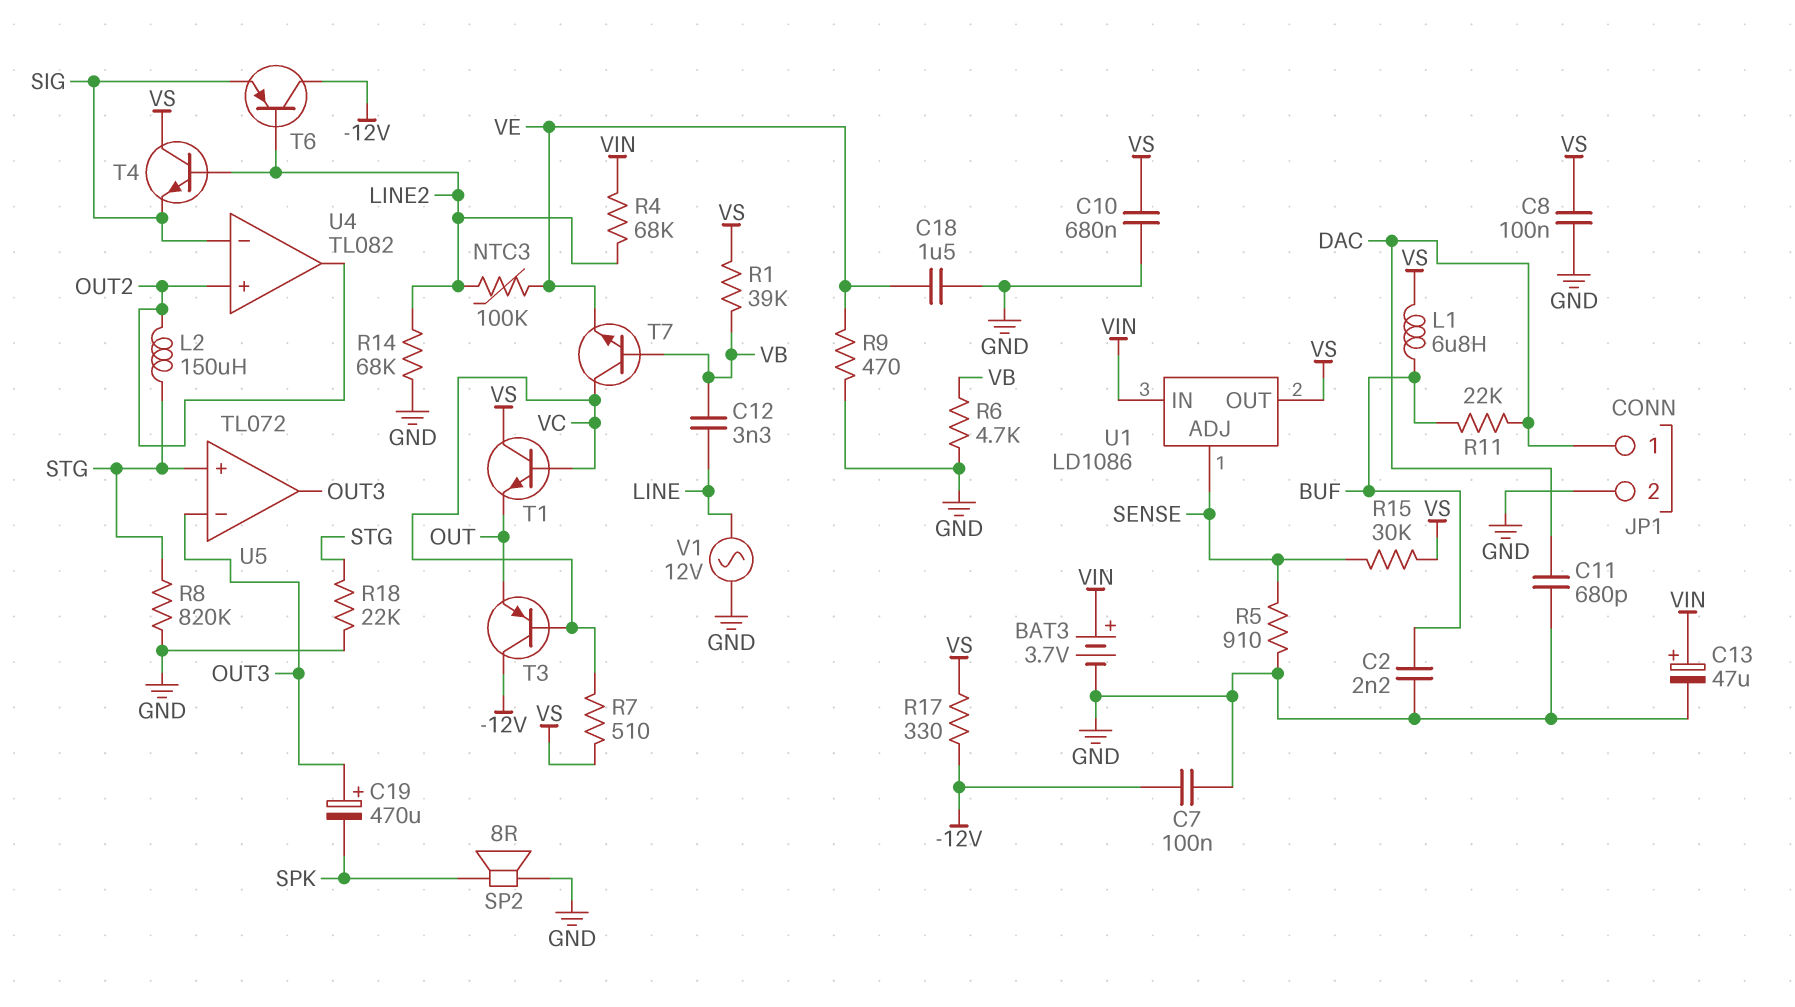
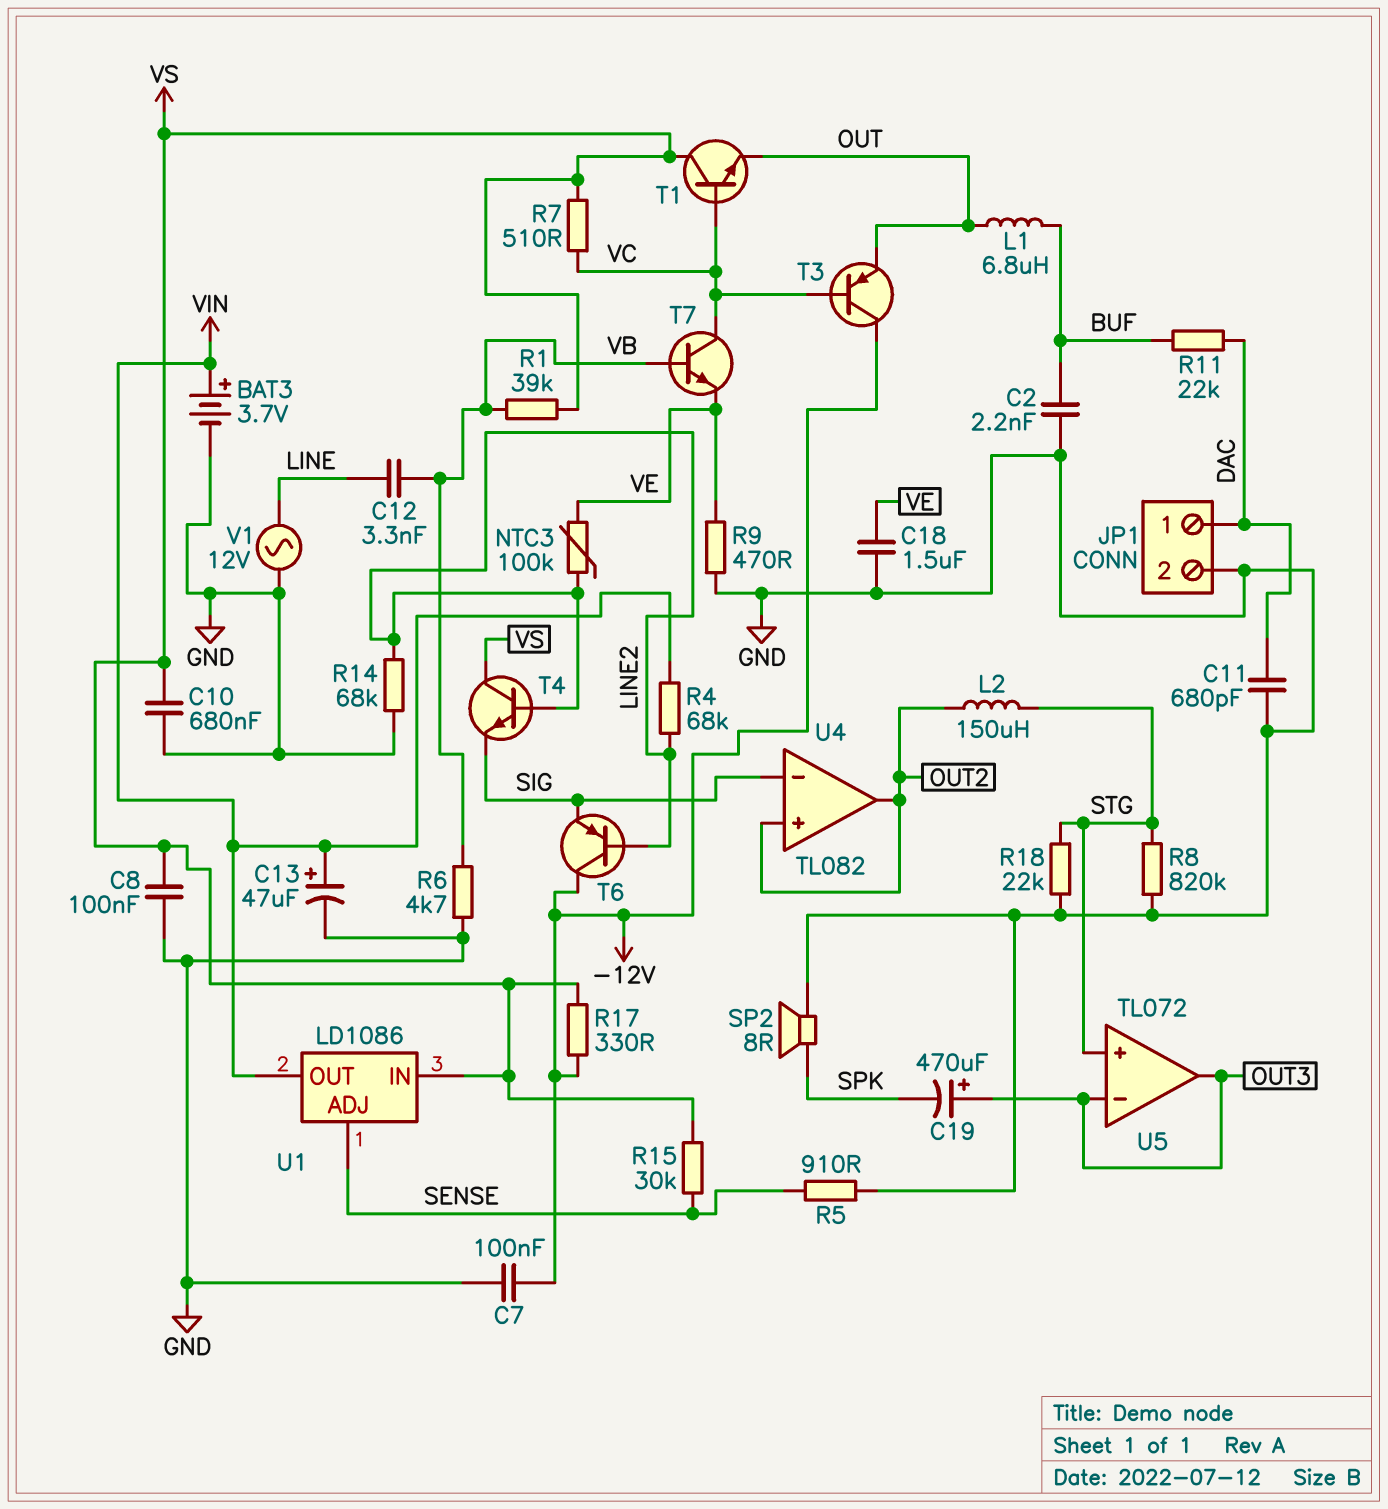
L1: 6.8uH (BUF, VS) -> 6.8uH (BUF, OUT)
U1 pin IN: VIN -> VS
U1 pin OUT: VS -> VIN

